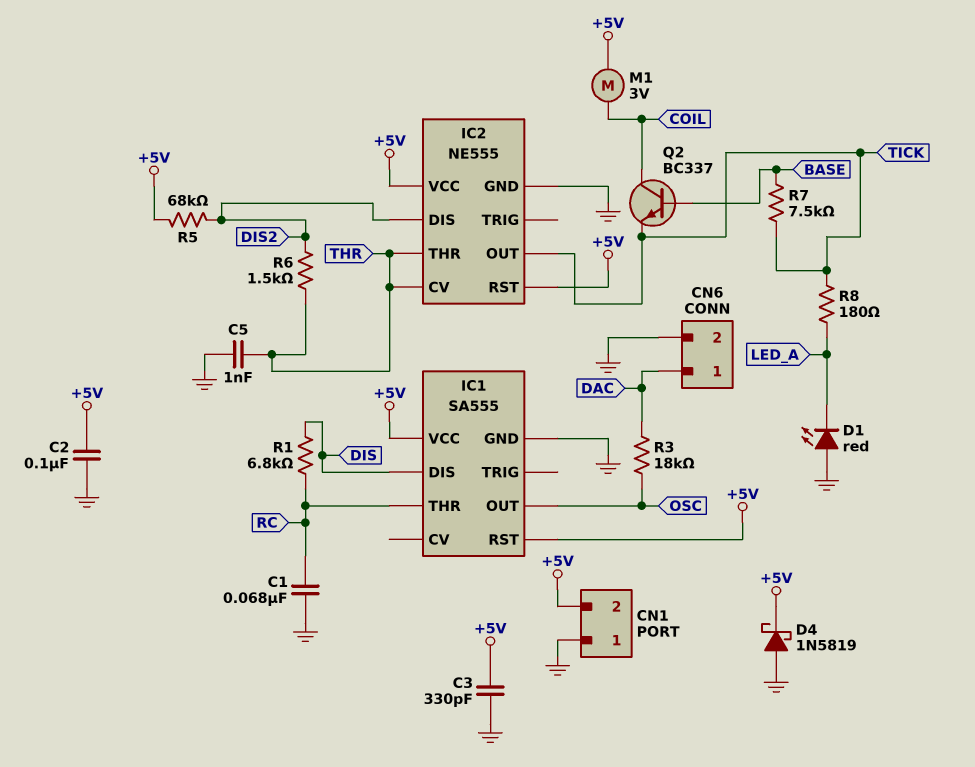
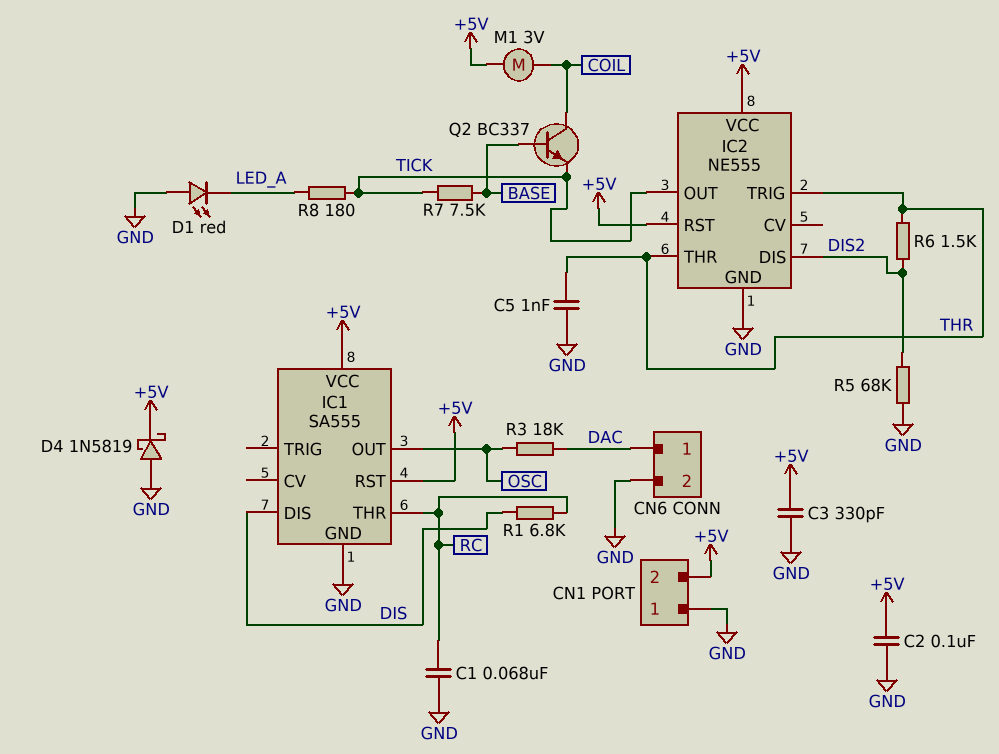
IC2 pin CV: THR -> none
IC2 pin TRIG: none -> THR
R5: 68k (+5V, DIS2) -> 68k (DIS2, GND)

